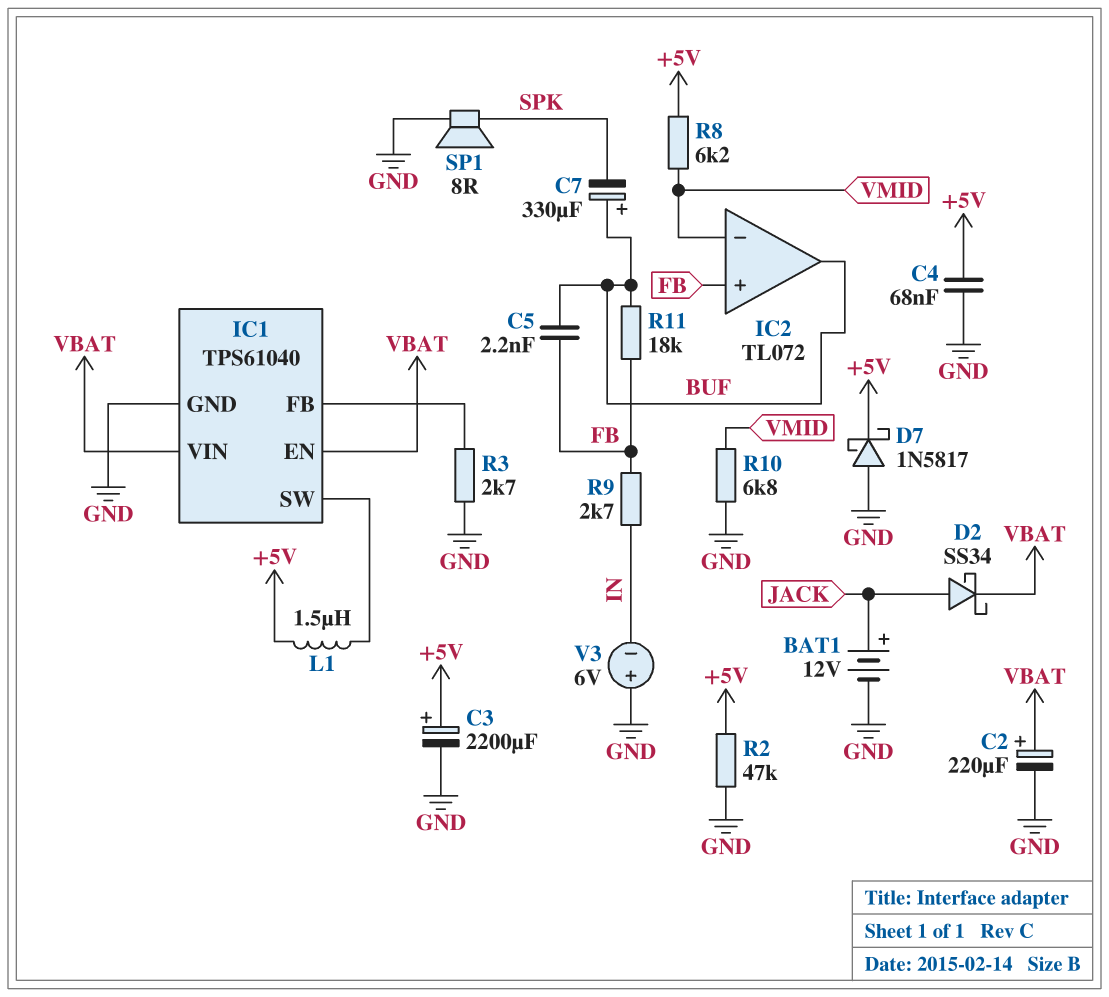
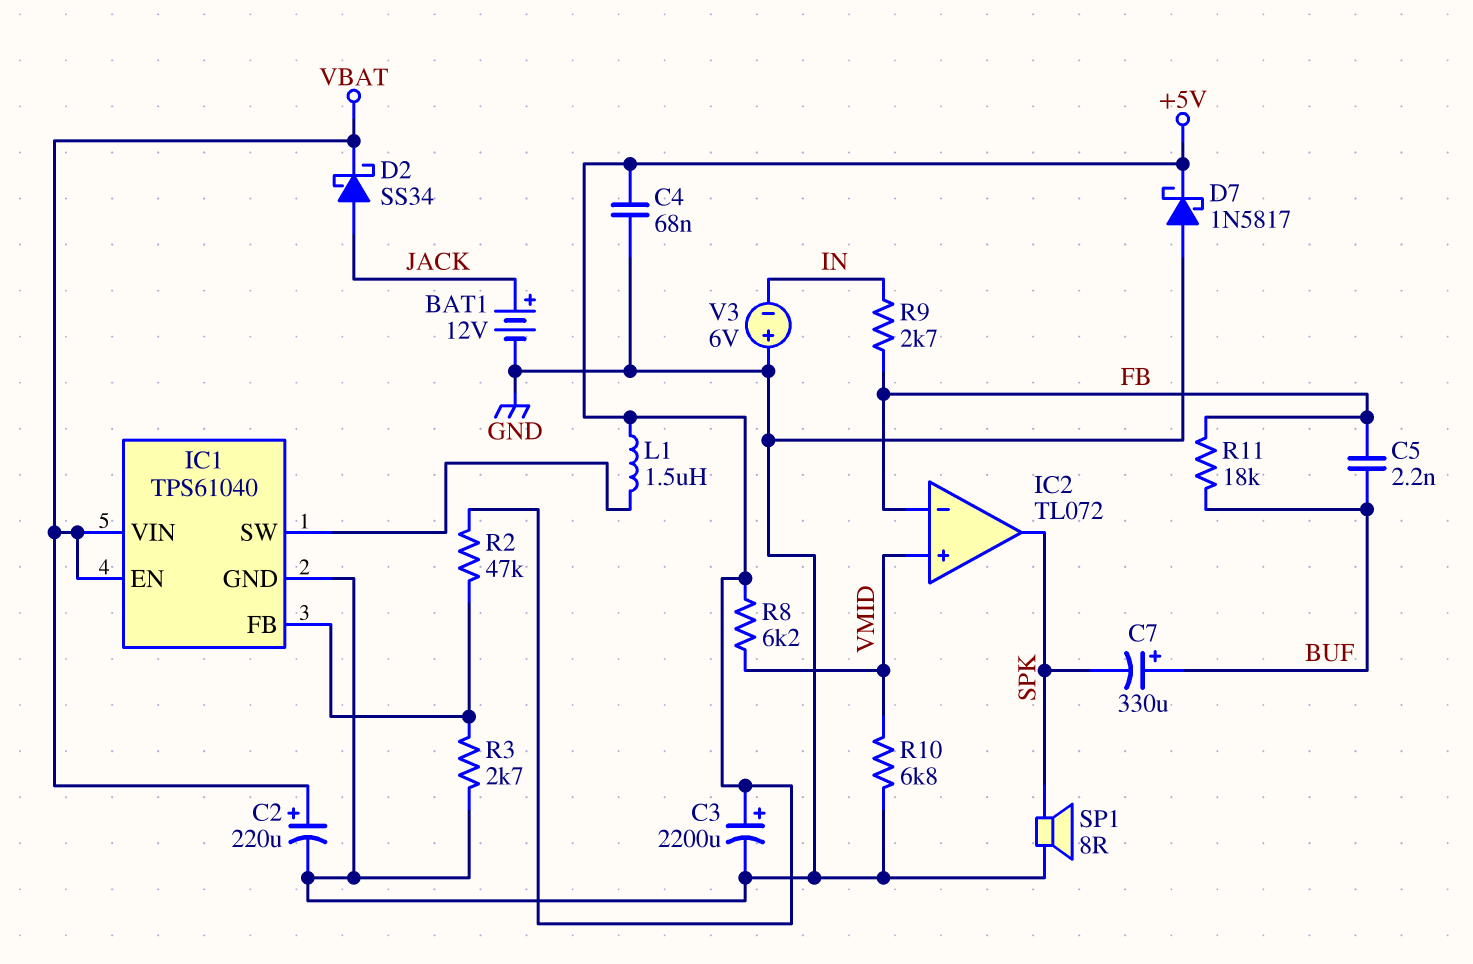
IC2 pin in+: FB -> VMID
IC2 pin in-: VMID -> FB
IC2 pin out: BUF -> SPK
R2: 47k (+5V, GND) -> 47k (+5V, IC1/FB)

